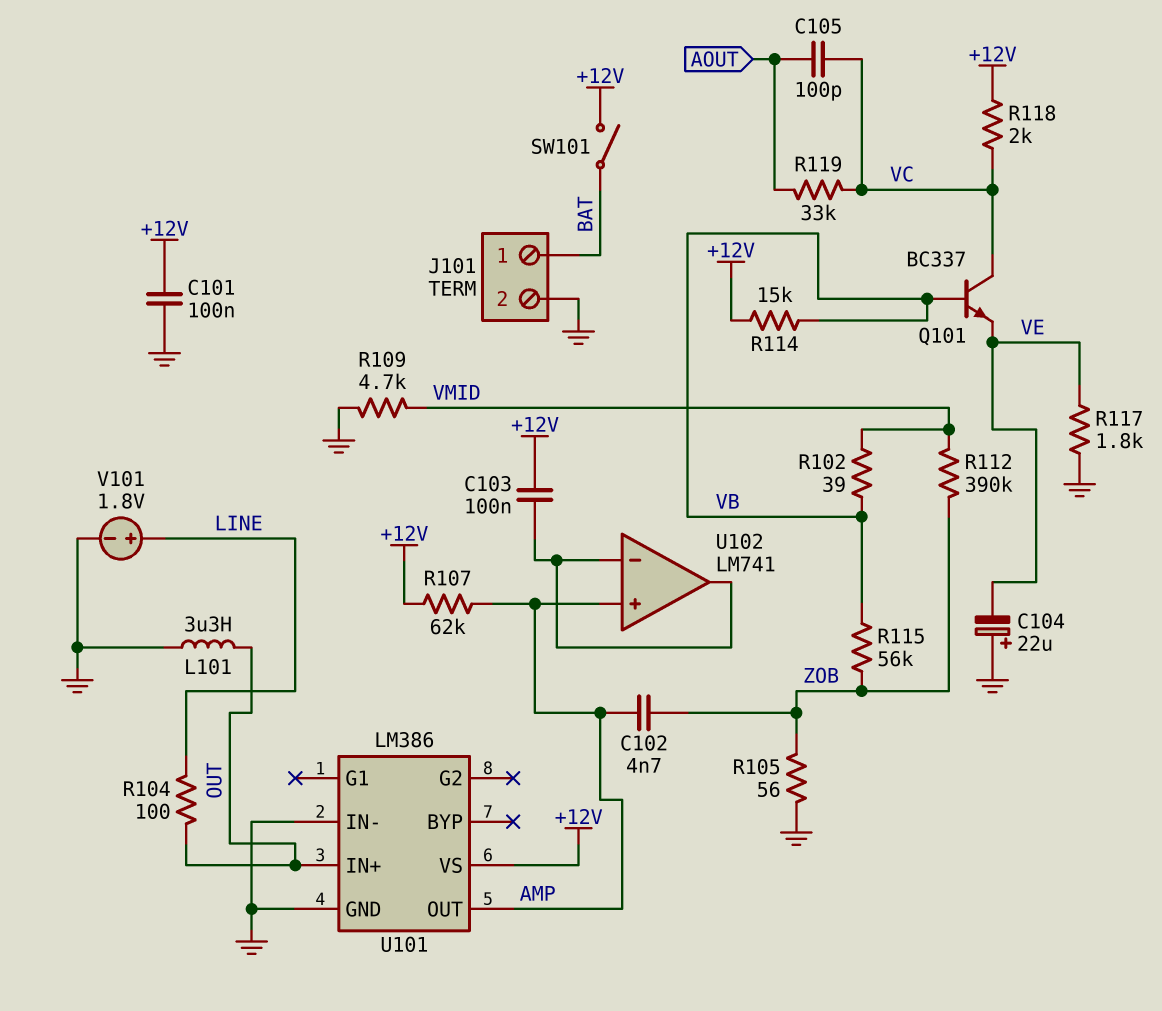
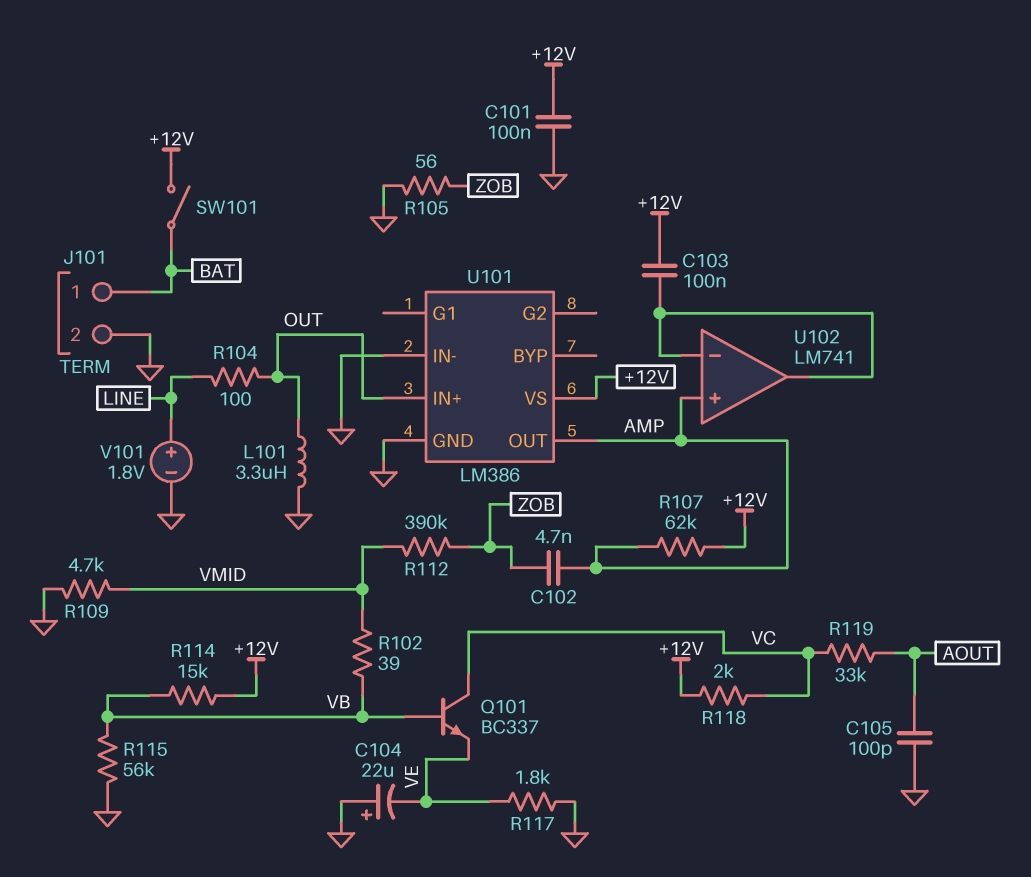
C105: 100pF (AOUT, VC) -> 100pF (AOUT, GND)
R115: 56k (VB, ZOB) -> 56k (GND, VB)

